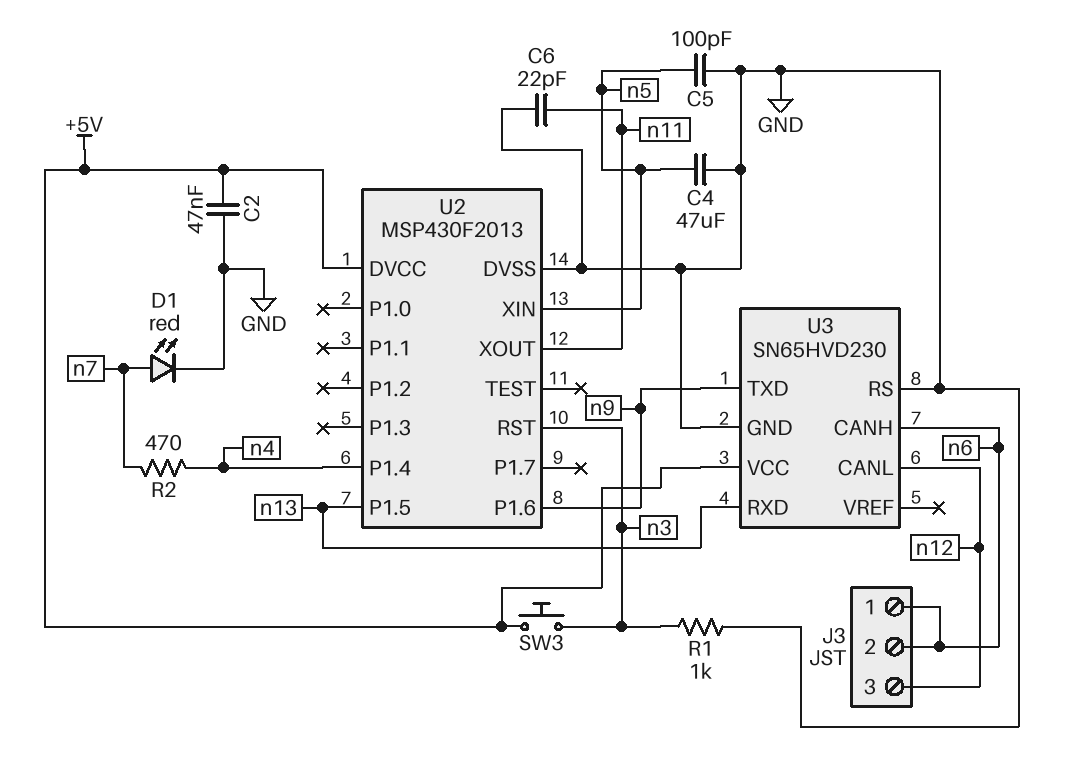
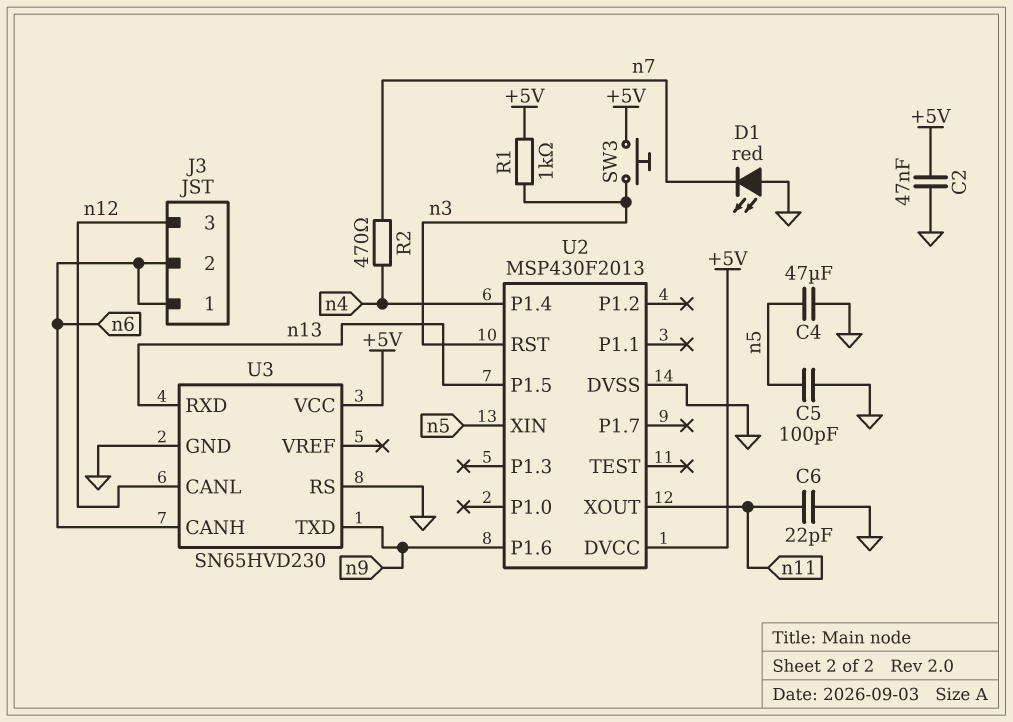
D1: LED red (A n7, K GND) -> LED red (A GND, K n7)
R1: 1k (GND, n3) -> 1k (+5V, n3)

